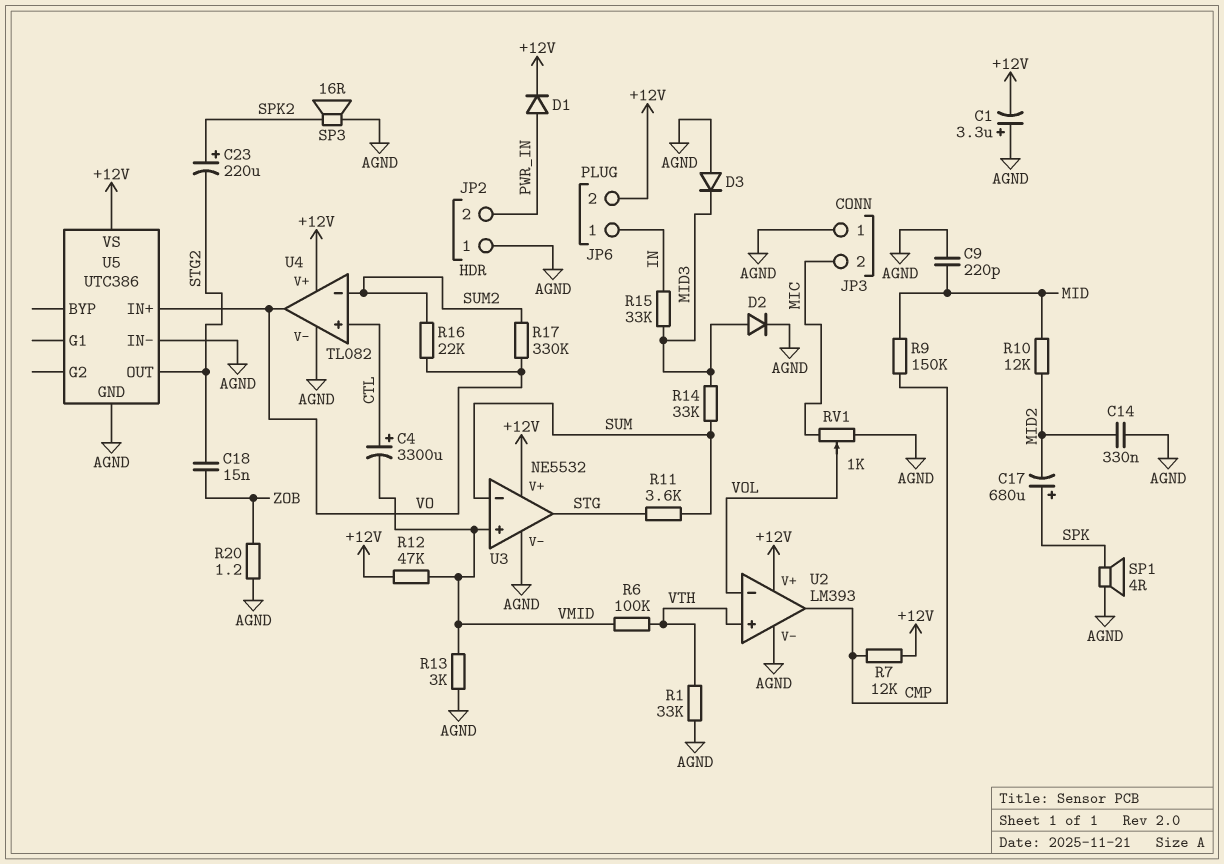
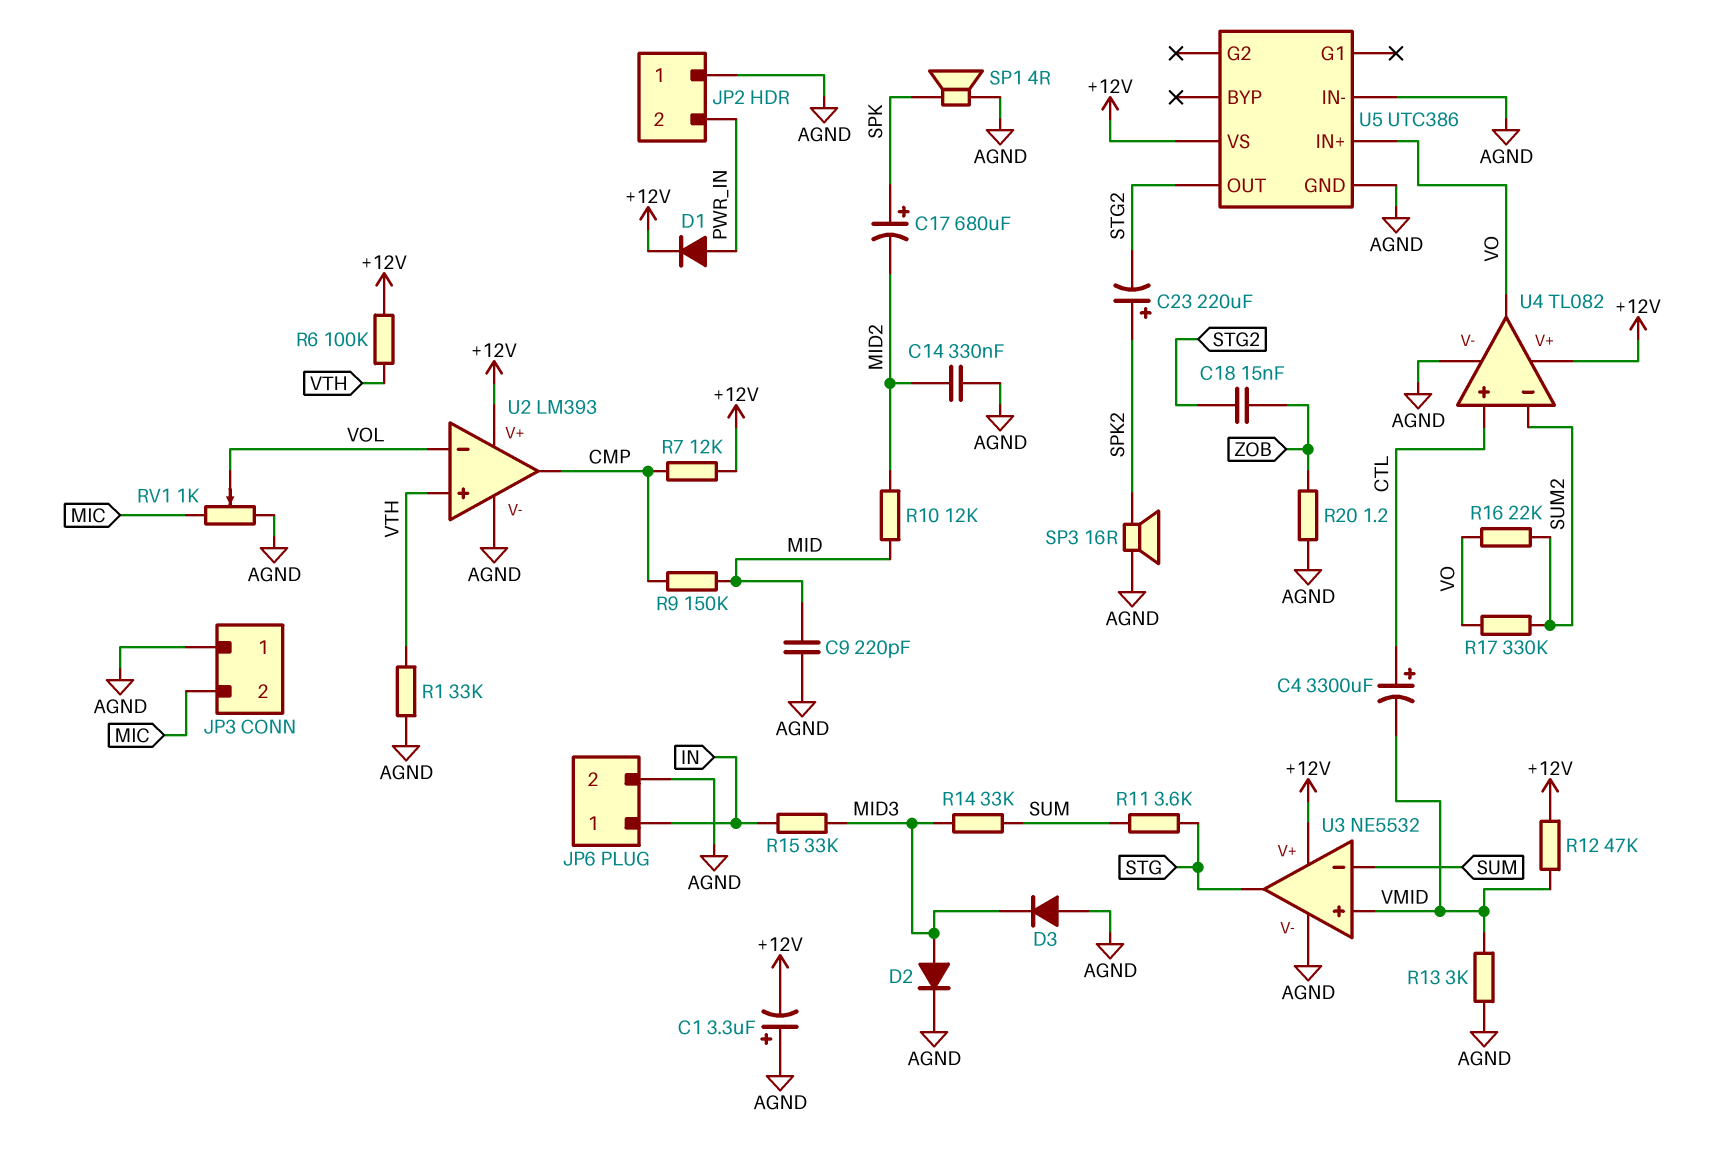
JP6 pin 2: +12V -> AGND
R6: 100k (VMID, VTH) -> 100k (+12V, VTH)

